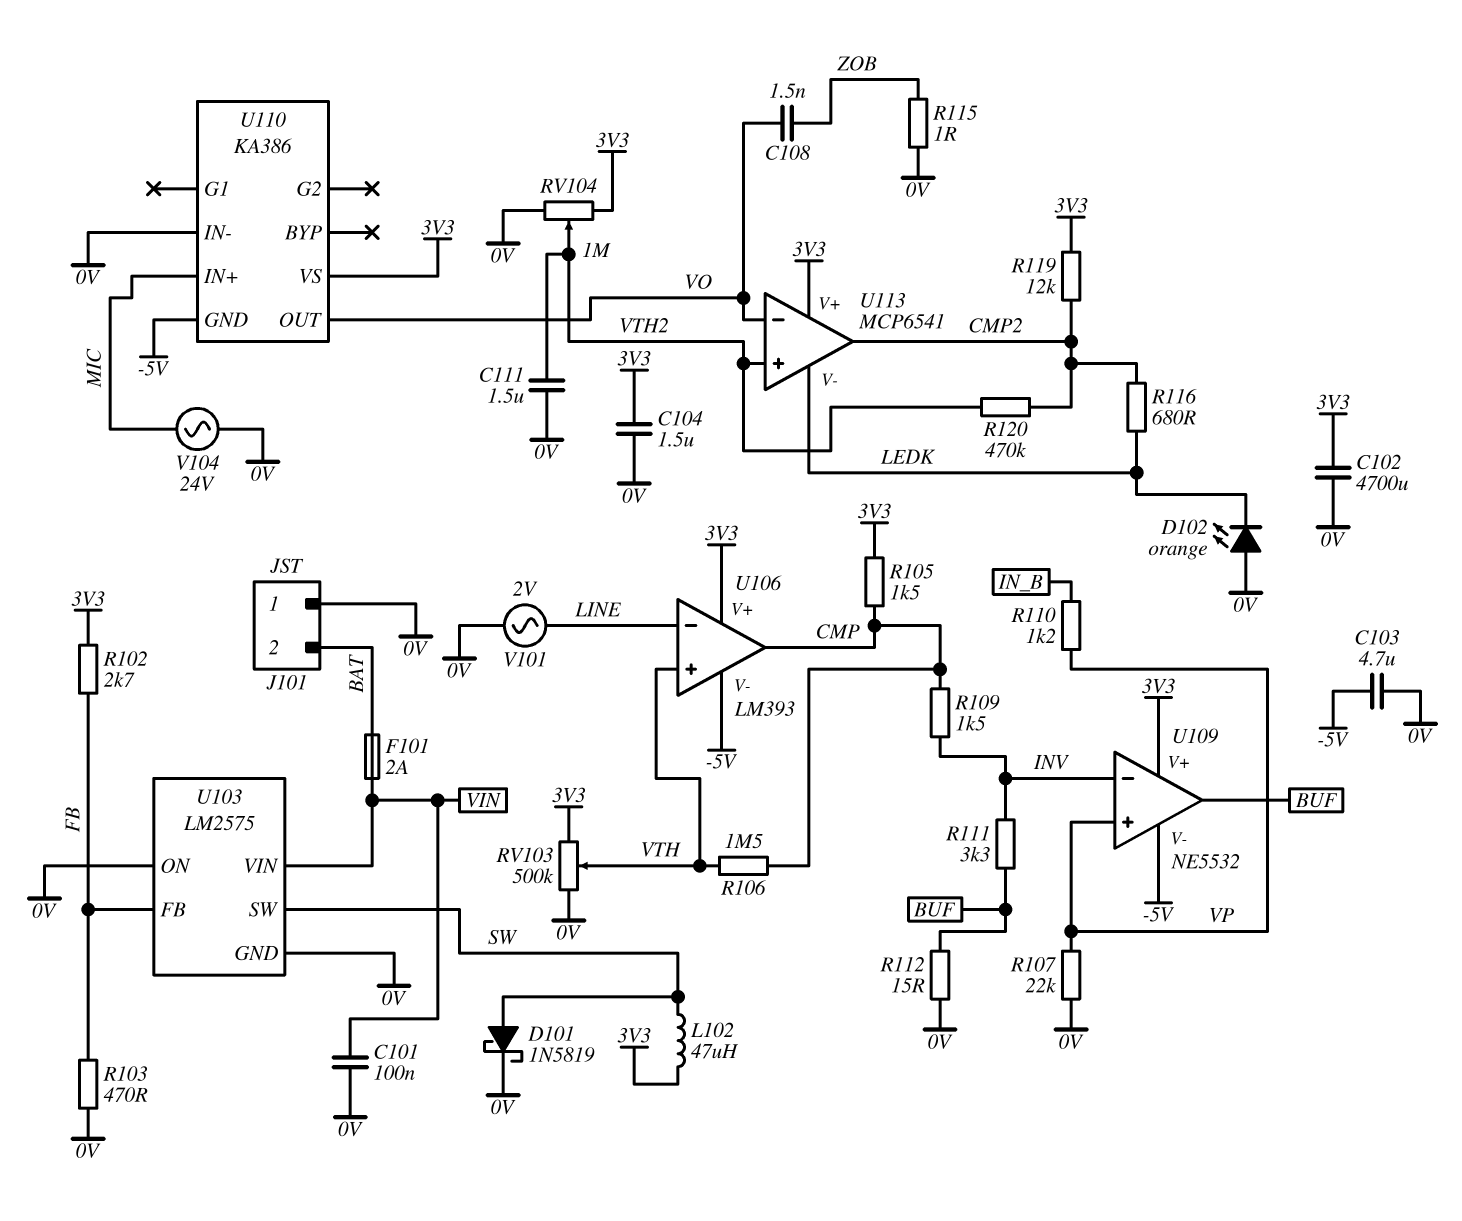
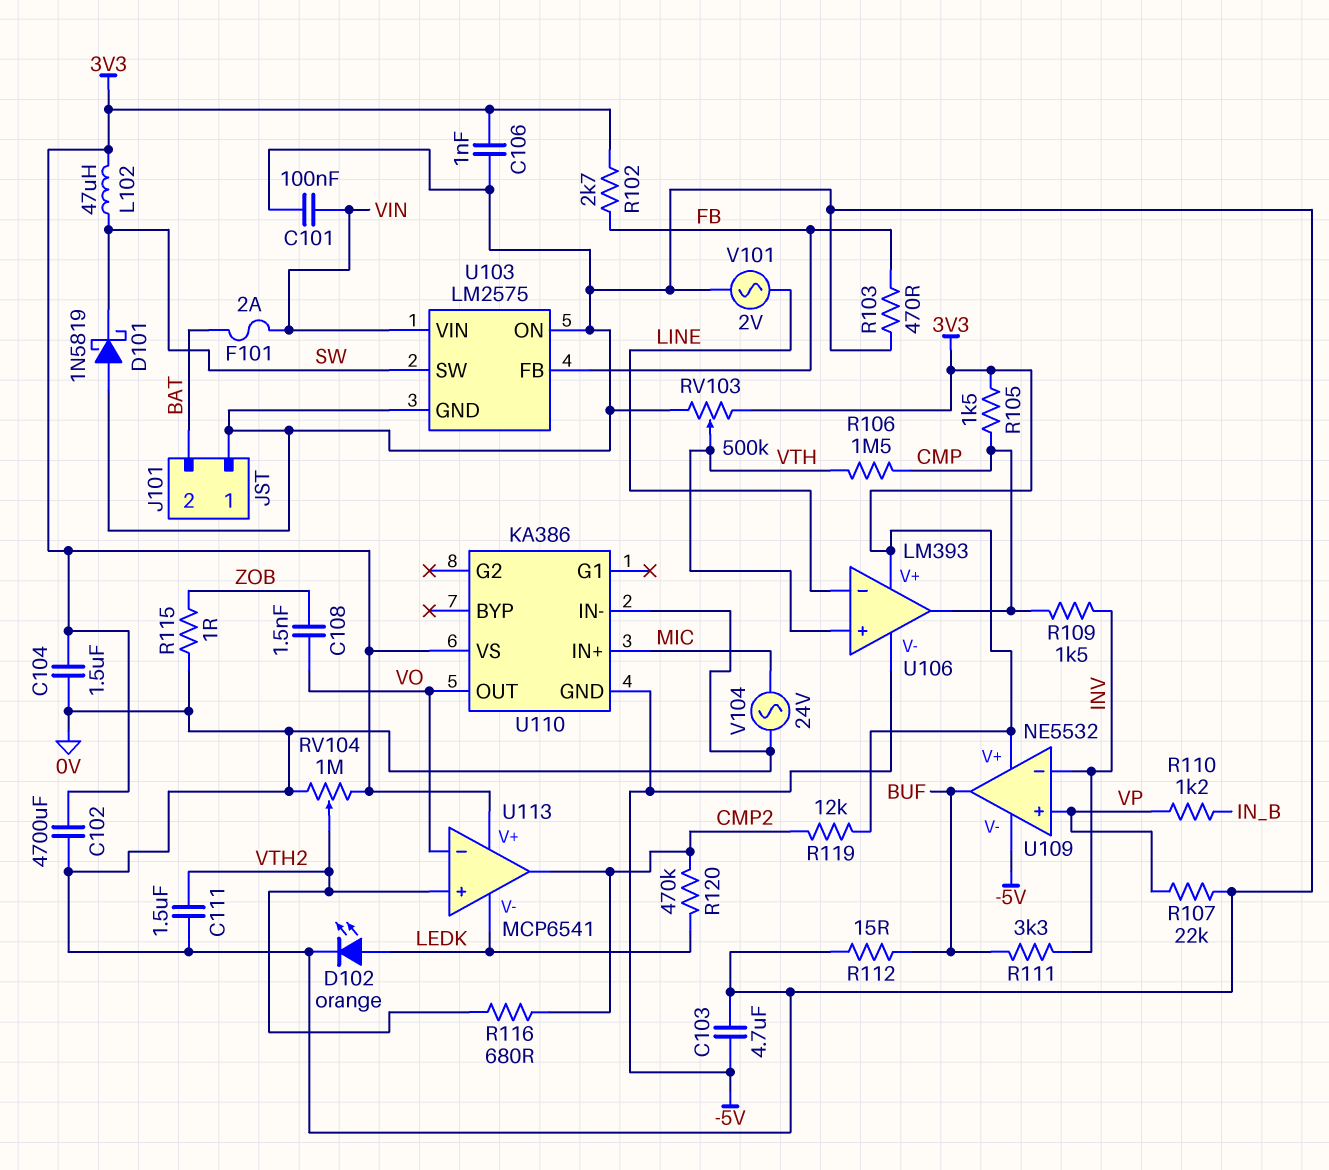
C106: none -> 1nF (0V, 3V3)
D101: schottky 1N5819 (A SW, K 0V) -> schottky 1N5819 (A 0V, K SW)
D102: LED orange (A 0V, K LEDK) -> LED orange (A LEDK, K 0V)
R116: 680 (CMP2, LEDK) -> 680 (CMP2, VTH2)
R120: 470k (CMP2, VTH2) -> 470k (CMP2, LEDK)

